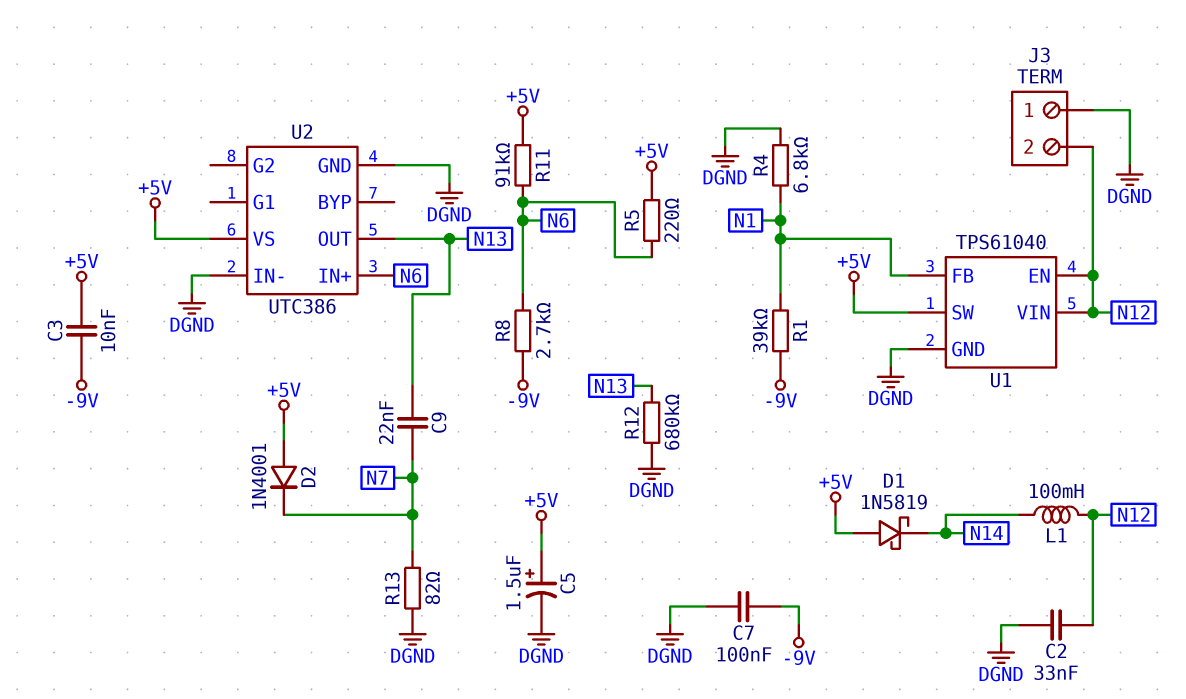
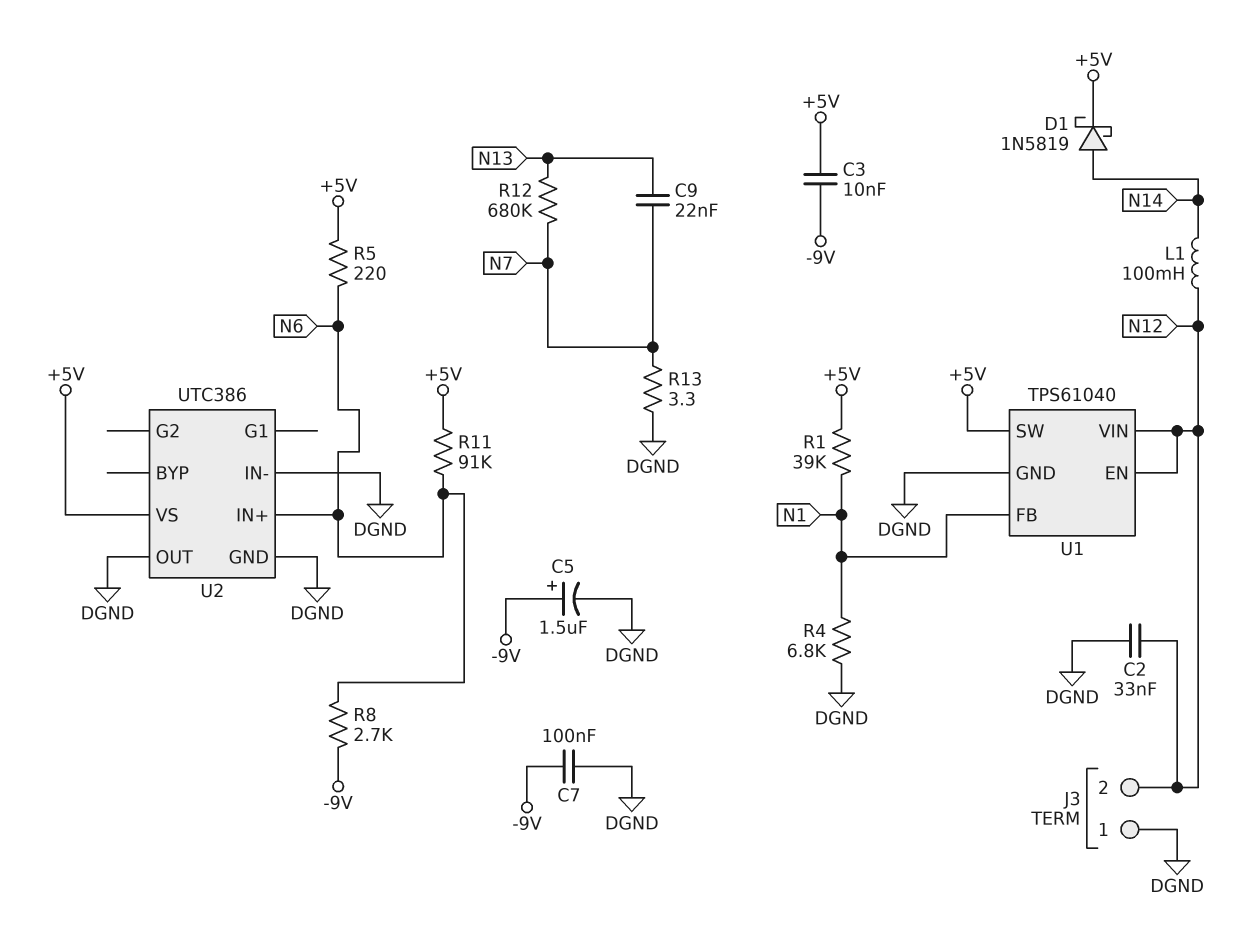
C5: 1.5uF (plus +5V, minus DGND) -> 1.5uF (plus -9V, minus DGND)
D1: schottky 1N5819 (A +5V, K N14) -> schottky 1N5819 (A N14, K +5V)
D2: diode 1N4001 (A +5V, K N7) -> none
R1: 39k (-9V, N1) -> 39k (+5V, N1)
R12: 680k (DGND, N13) -> 680k (N7, N13)
R13: 82 (DGND, N7) -> 3.3 (DGND, N7)
U2 pin OUT: N13 -> DGND

